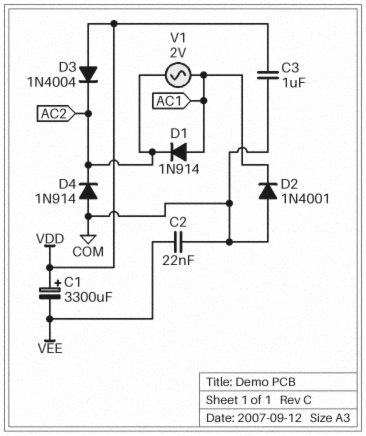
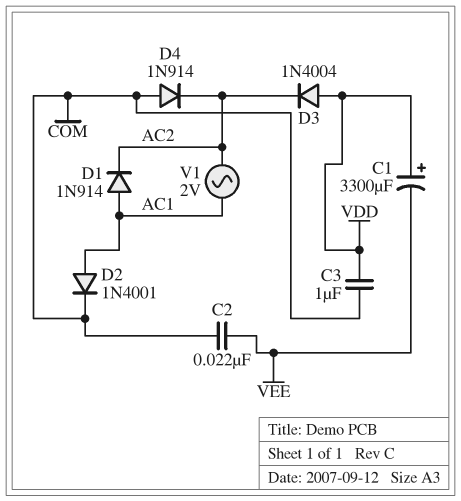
D2: diode 1N4001 (A COM, K AC1) -> diode 1N4001 (A AC1, K COM)

